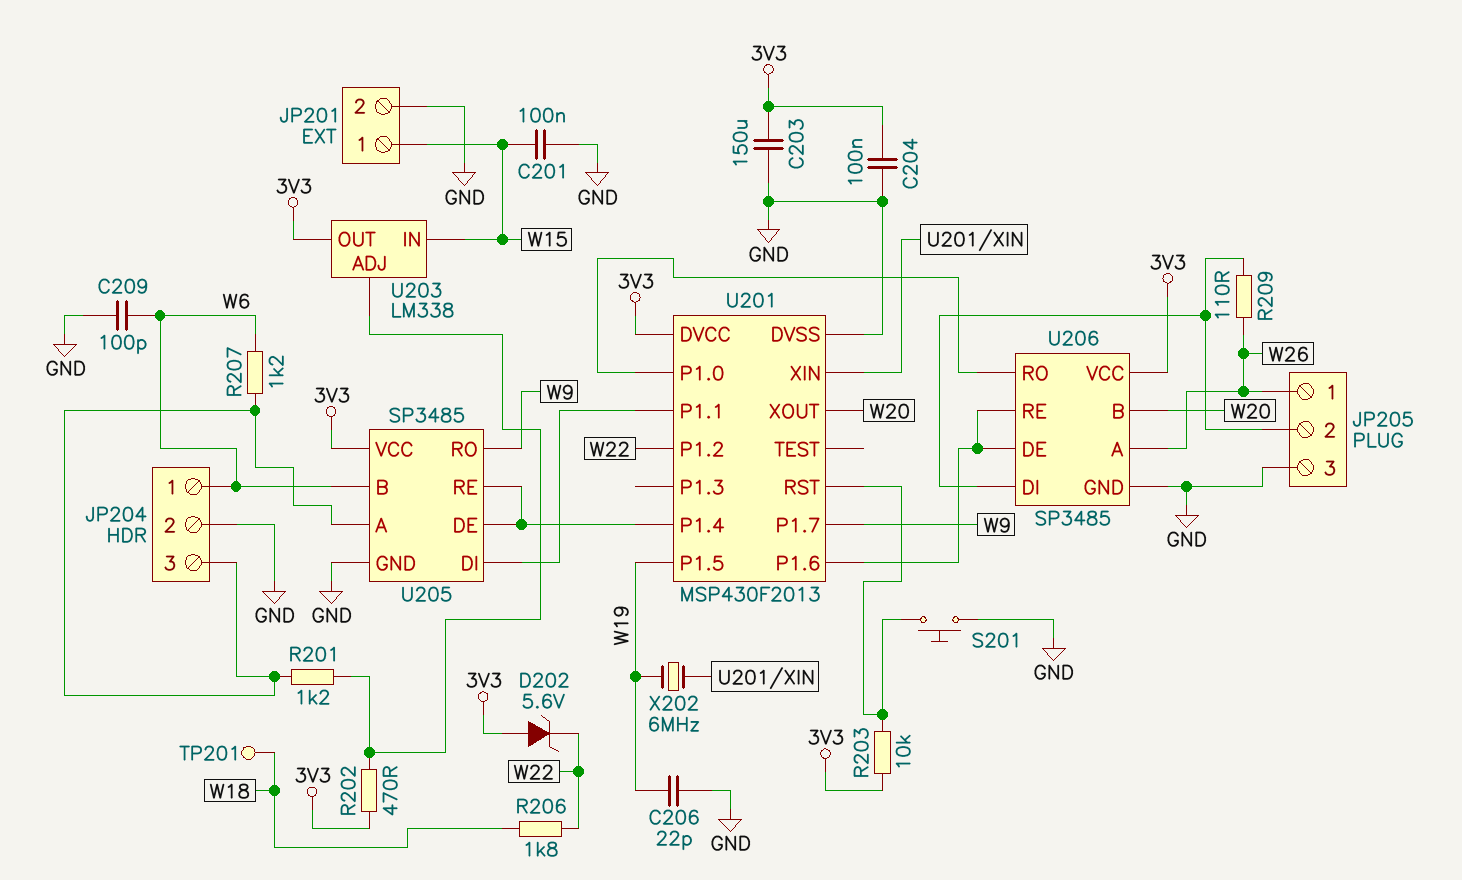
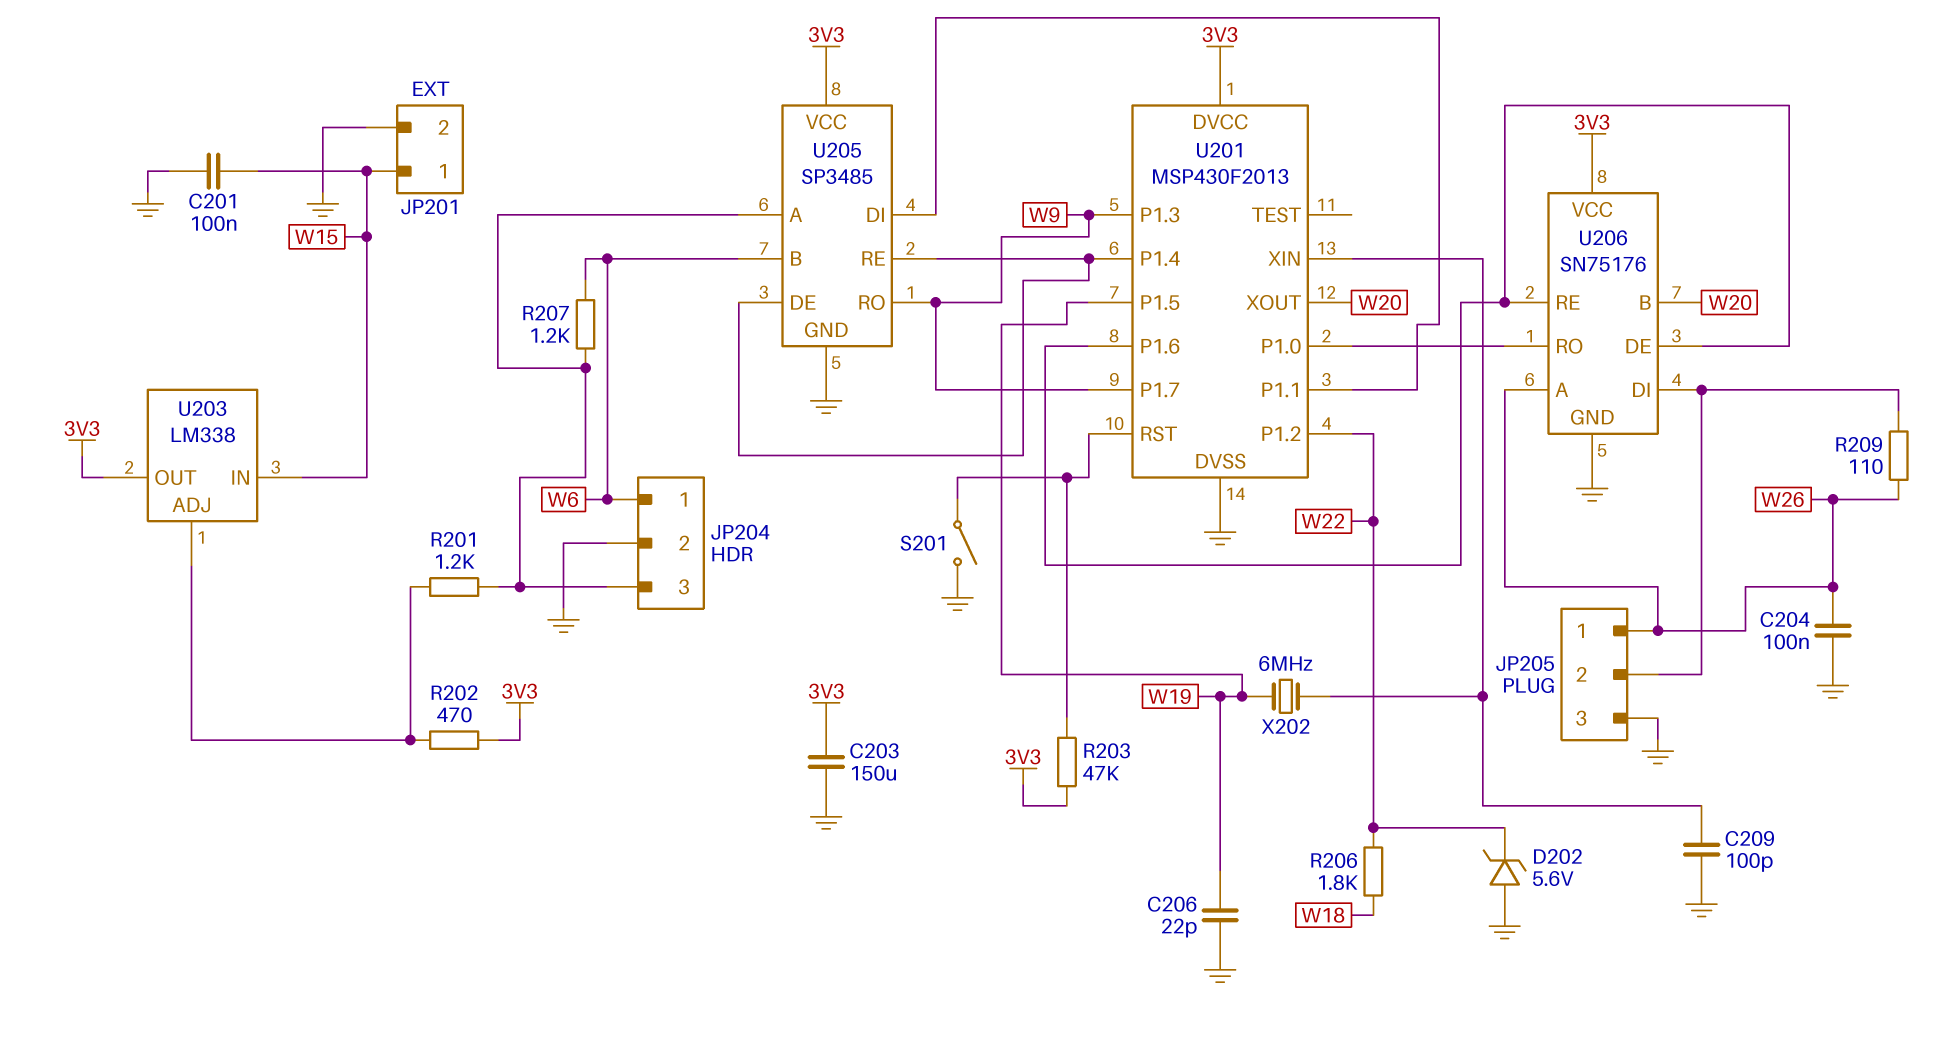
C204: 100nF (3V3, GND) -> 100nF (GND, W26)
C209: 100pF (GND, W6) -> 100pF (GND, U201/XIN)
D202: zener 5.6V (A 3V3, K W22) -> zener 5.6V (A GND, K W22)
R203: 10k (3V3, U201/RST) -> 47k (3V3, U201/RST)
S201: button (GND, U201/RST) -> switch (GND, U201/RST)
TP201: test point (W18) -> none
U201 pin P1.3: none -> W9
U206: SP3485 -> SN75176

